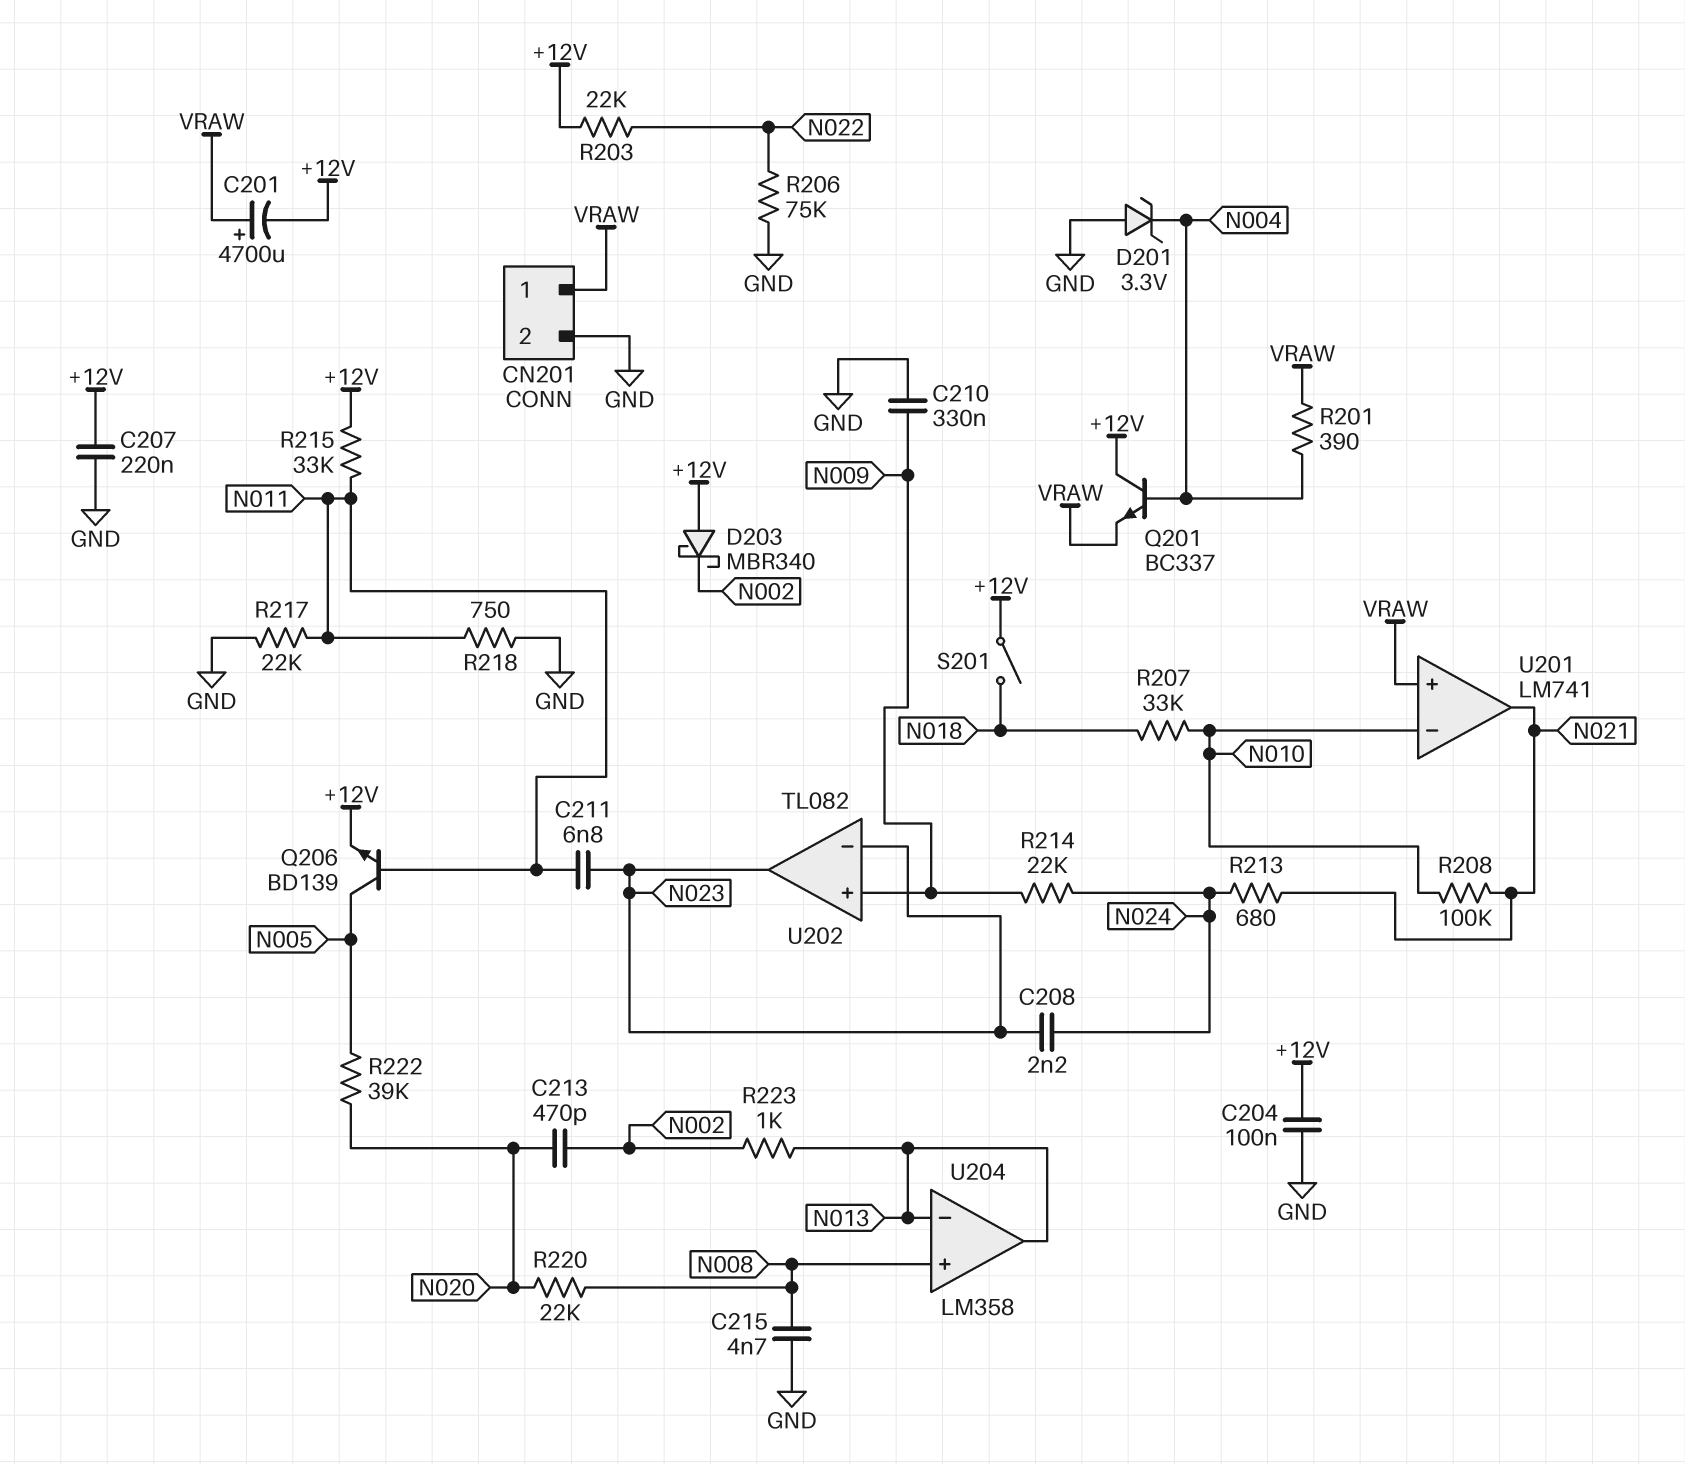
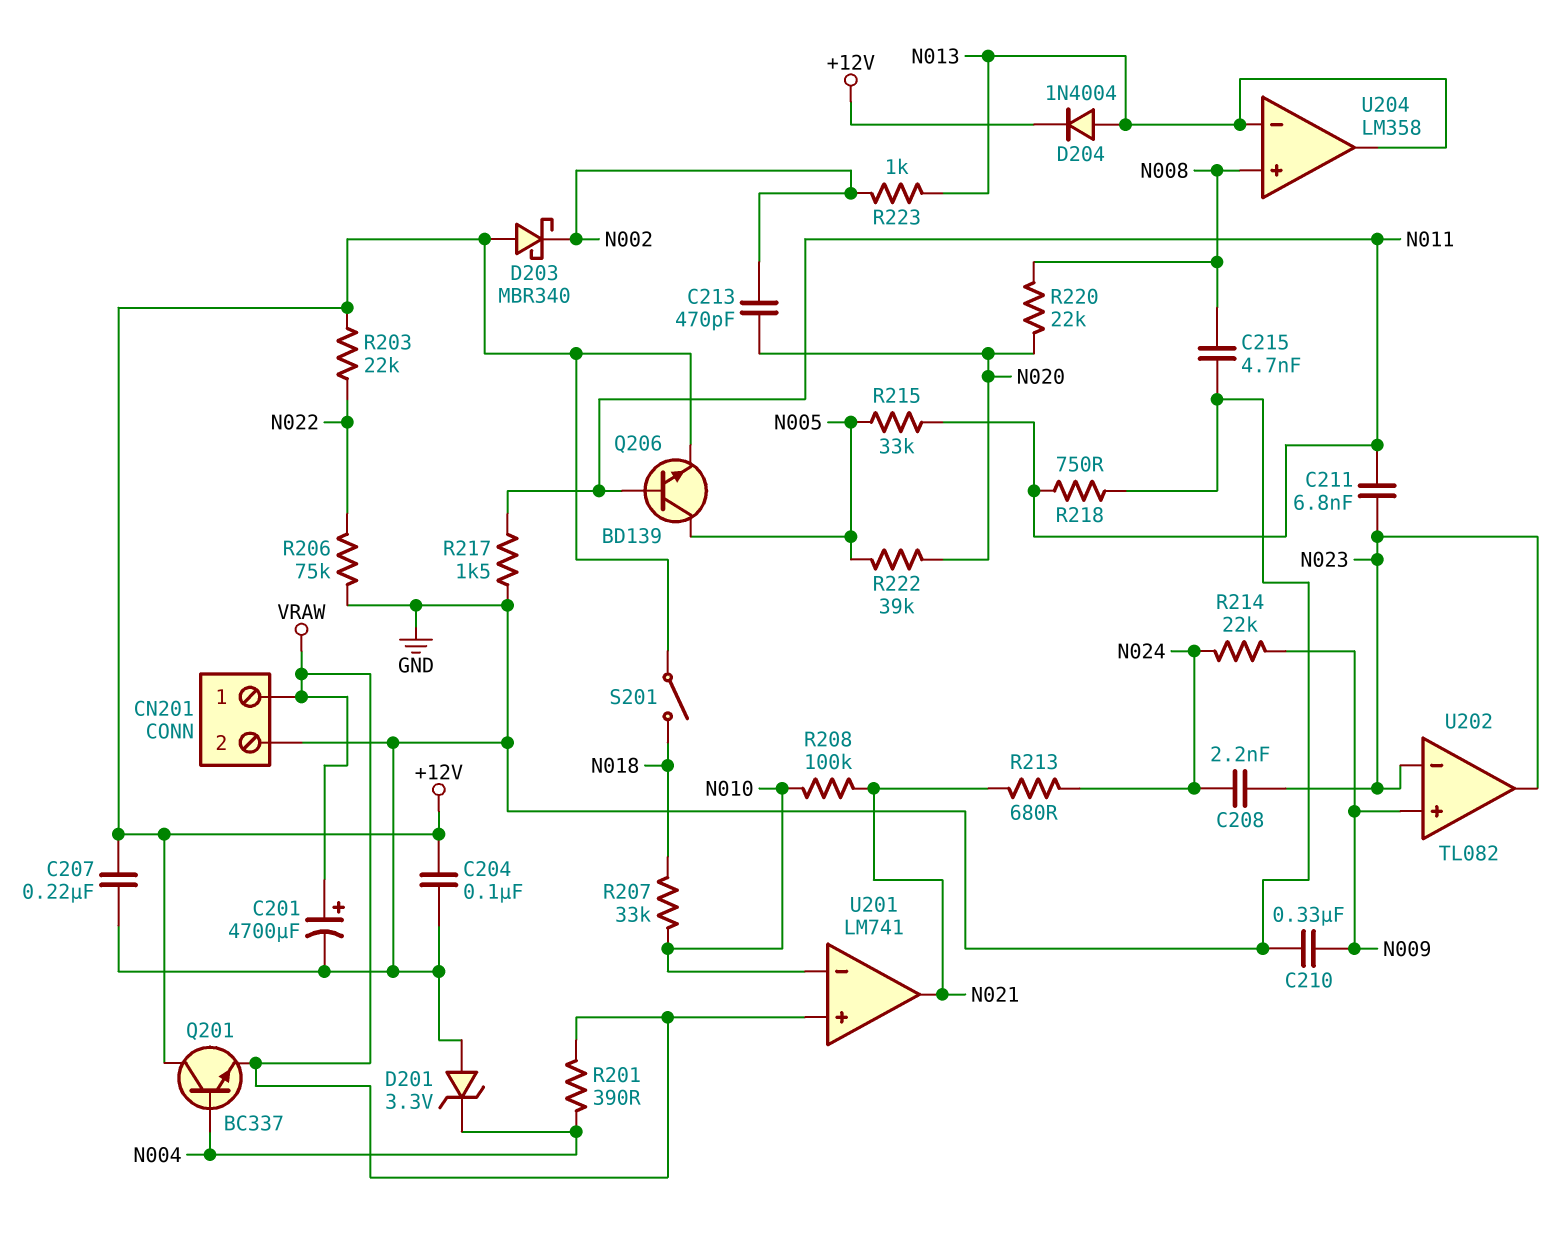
C201: 4700uF (plus VRAW, minus +12V) -> 4700uF (plus VRAW, minus GND)
D204: none -> diode 1N4004 (A N013, K +12V)
R215: 33k (+12V, N011) -> 33k (N005, N011)
R217: 22k (GND, N011) -> 1.5k (GND, N011)

